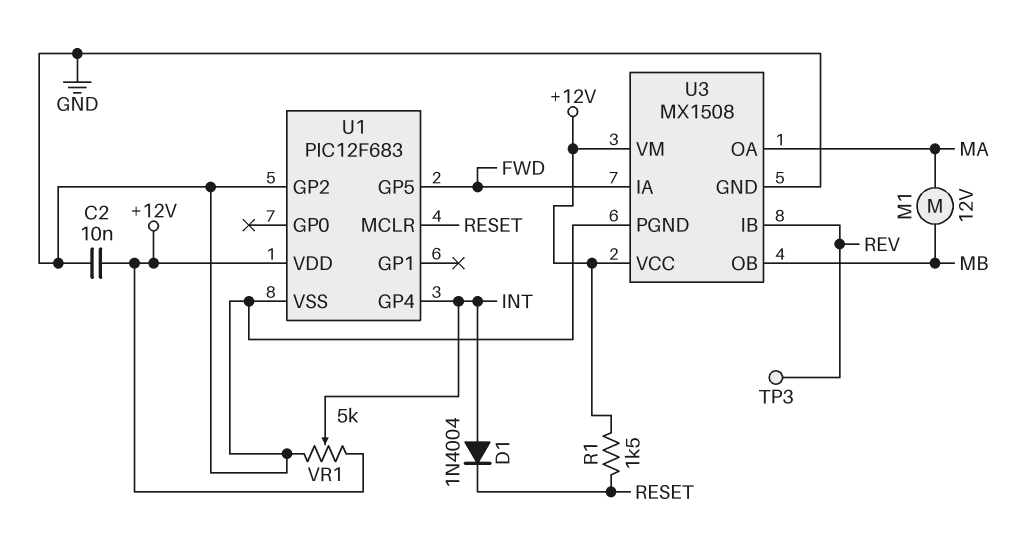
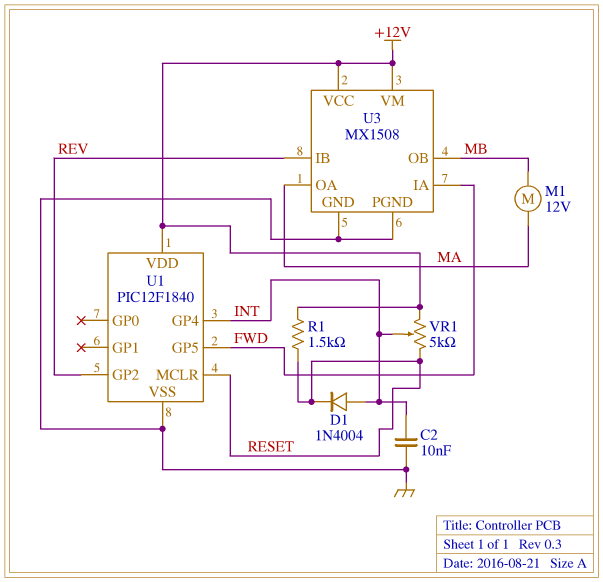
C2: 10nF (+12V, GND) -> 10nF (GND, INT)
TP3: test point (REV) -> none
U1: PIC12F683 -> PIC12F1840
U1 pin GP2: GND -> REV
VR1: 5k (+12V, GND, wiper INT) -> 5k (+12V, RESET, wiper INT)

